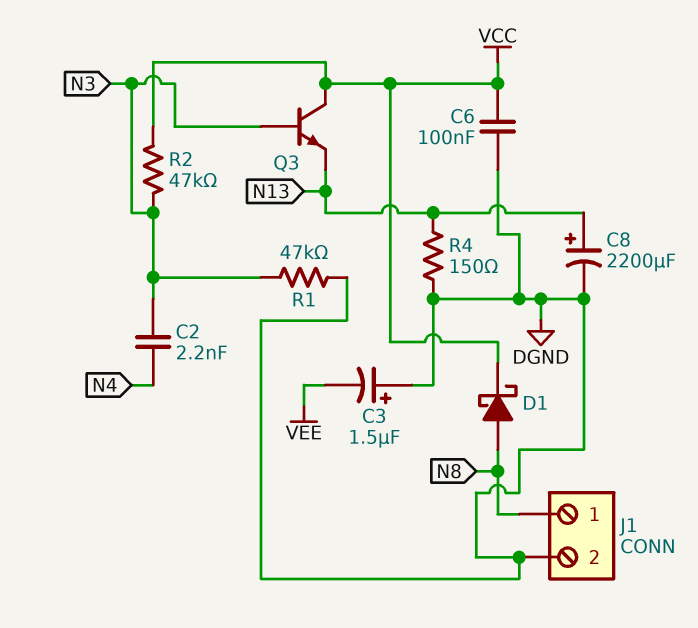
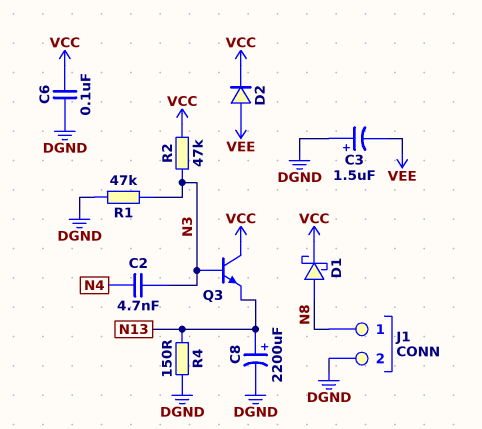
C2: 2.2nF (N3, N4) -> 4.7nF (N3, N4)
D2: none -> diode (A VEE, K VCC)

